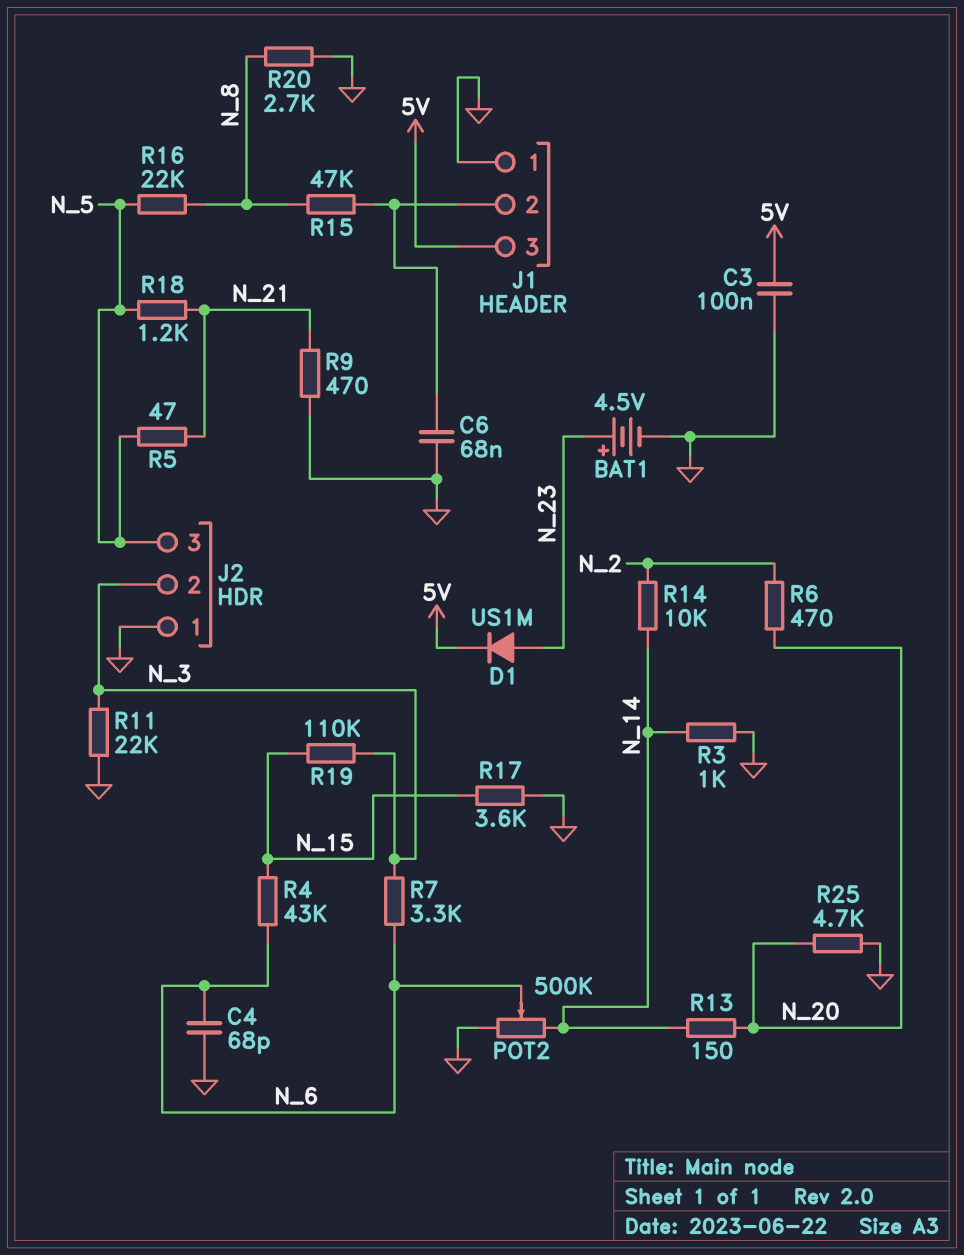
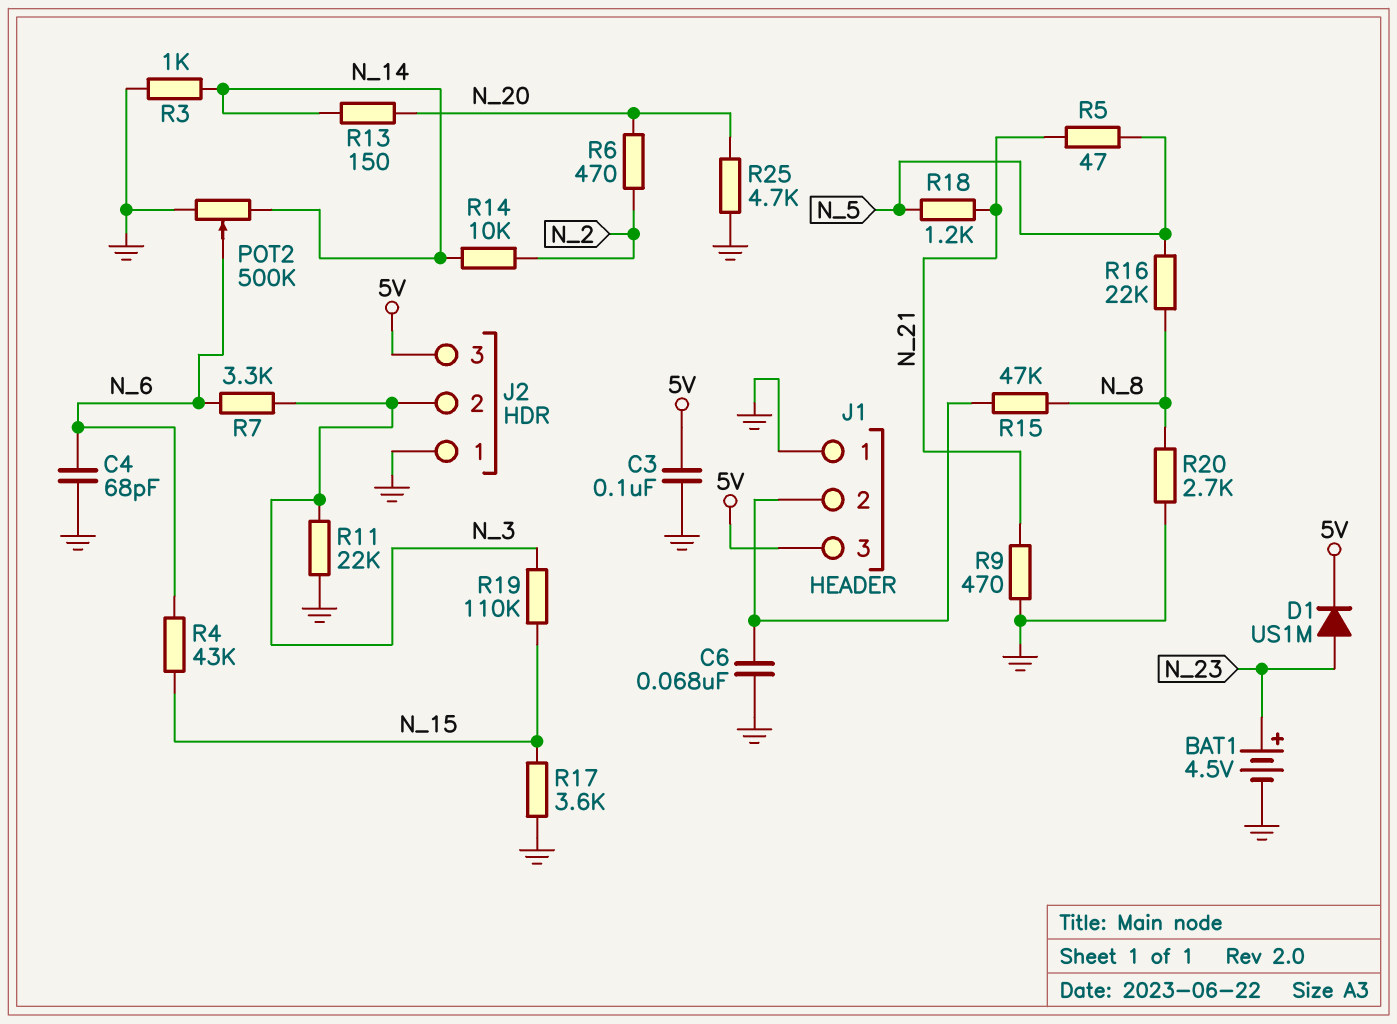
J2 pin 3: N_5 -> 5V

